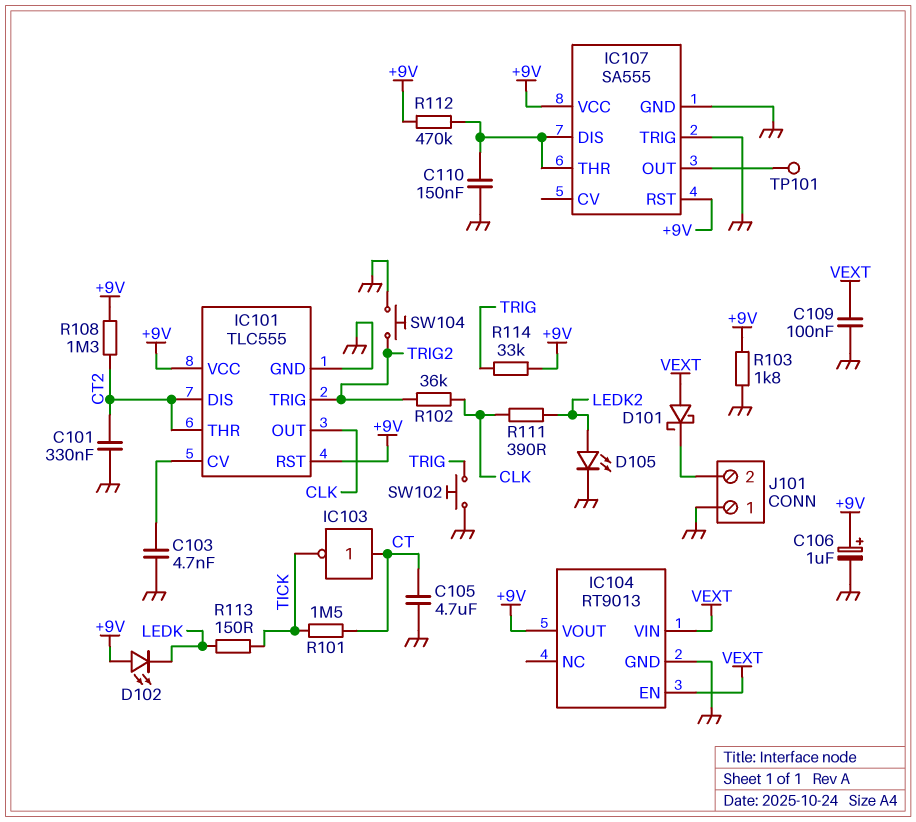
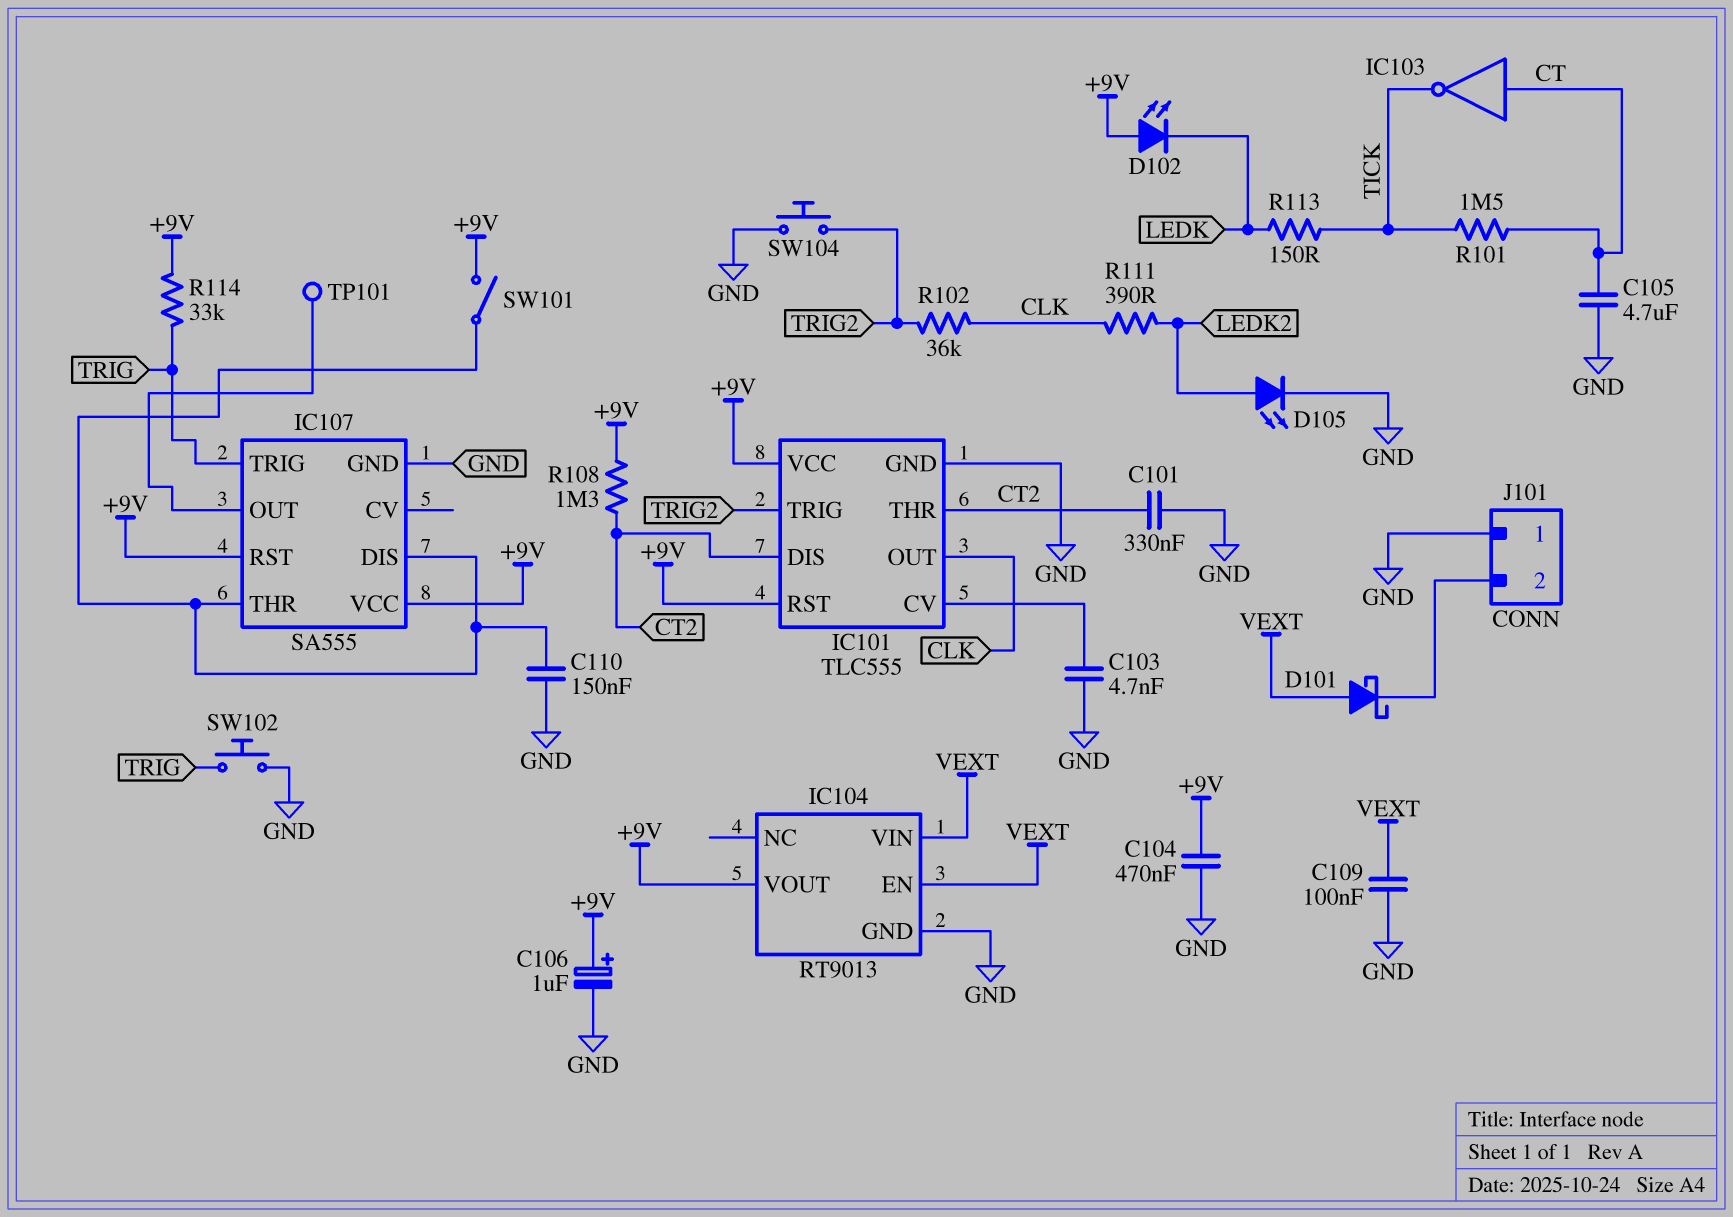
C104: none -> 470nF (+9V, GND)
IC107 pin TRIG: GND -> TRIG
R103: 1.8k (+9V, GND) -> none
R112: 470k (+9V, IC107/DIS) -> none
SW101: none -> switch (+9V, IC107/DIS)

